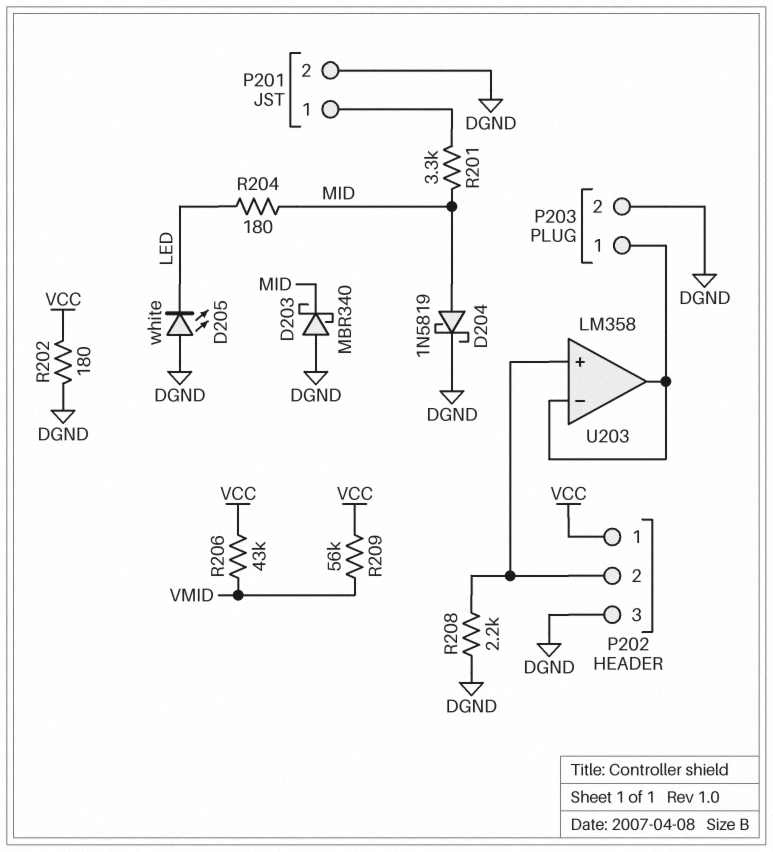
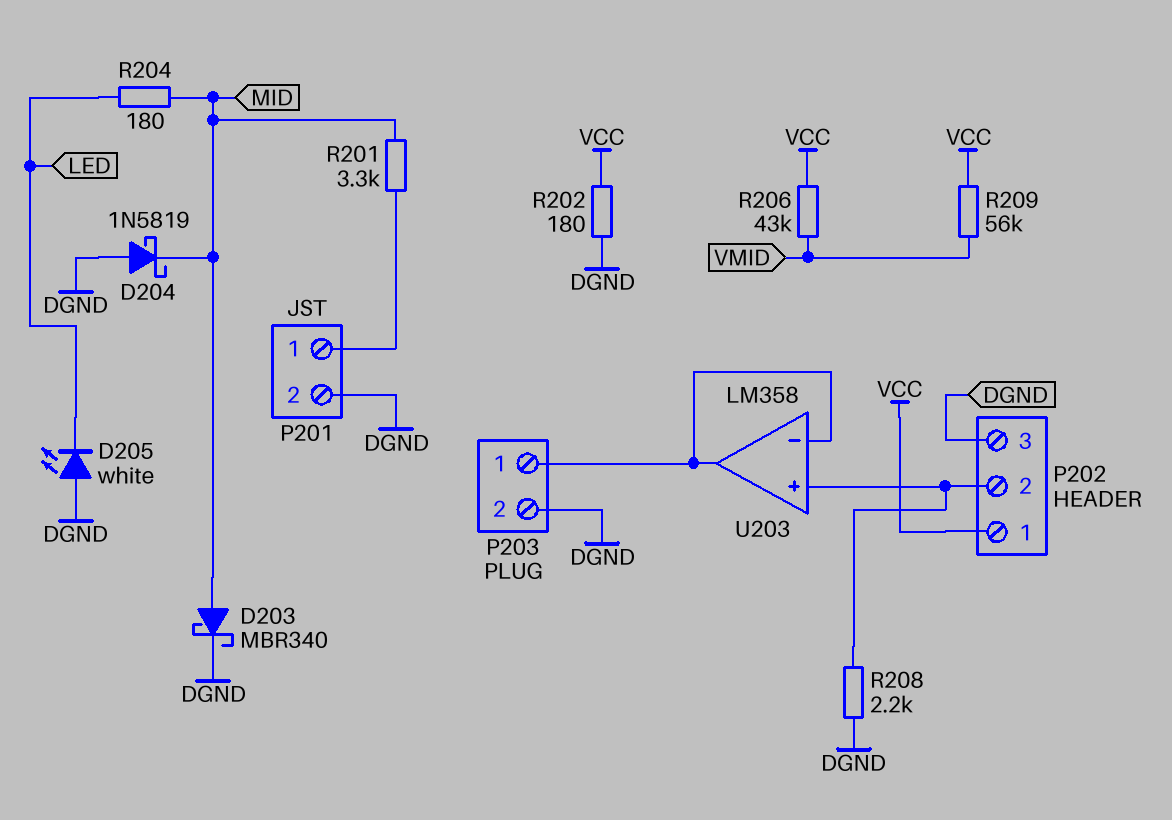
D203: schottky MBR340 (A DGND, K MID) -> schottky MBR340 (A MID, K DGND)
D204: schottky 1N5819 (A MID, K DGND) -> schottky 1N5819 (A DGND, K MID)

